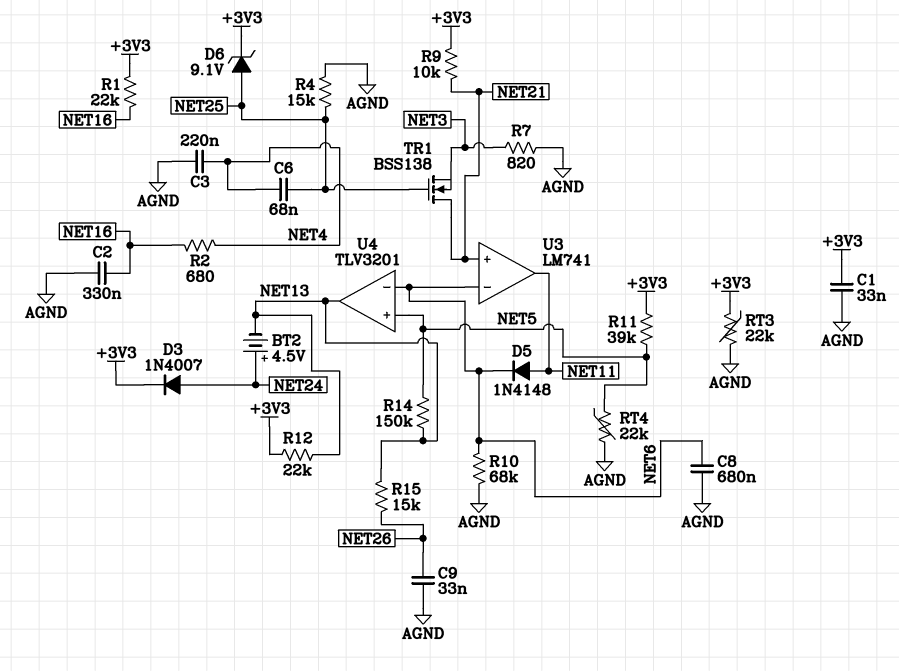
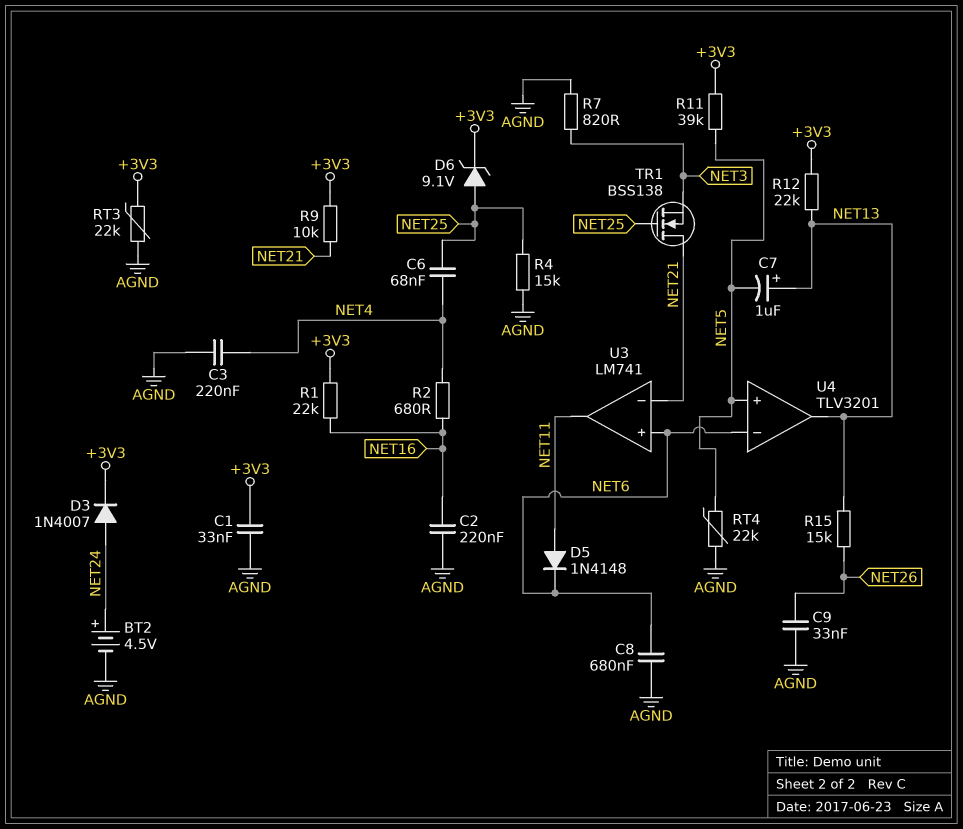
BT2: 4.5V (plus NET24, minus NET13) -> 4.5V (plus NET24, minus AGND)
C2: 330nF (AGND, NET16) -> 220nF (AGND, NET16)
C7: none -> 1uF (plus NET13, minus NET5)
R10: 68k (AGND, NET6) -> none
R14: 150k (NET5, NET13) -> none
U3 pin in+: NET21 -> NET6
U3 pin in-: NET6 -> NET21

